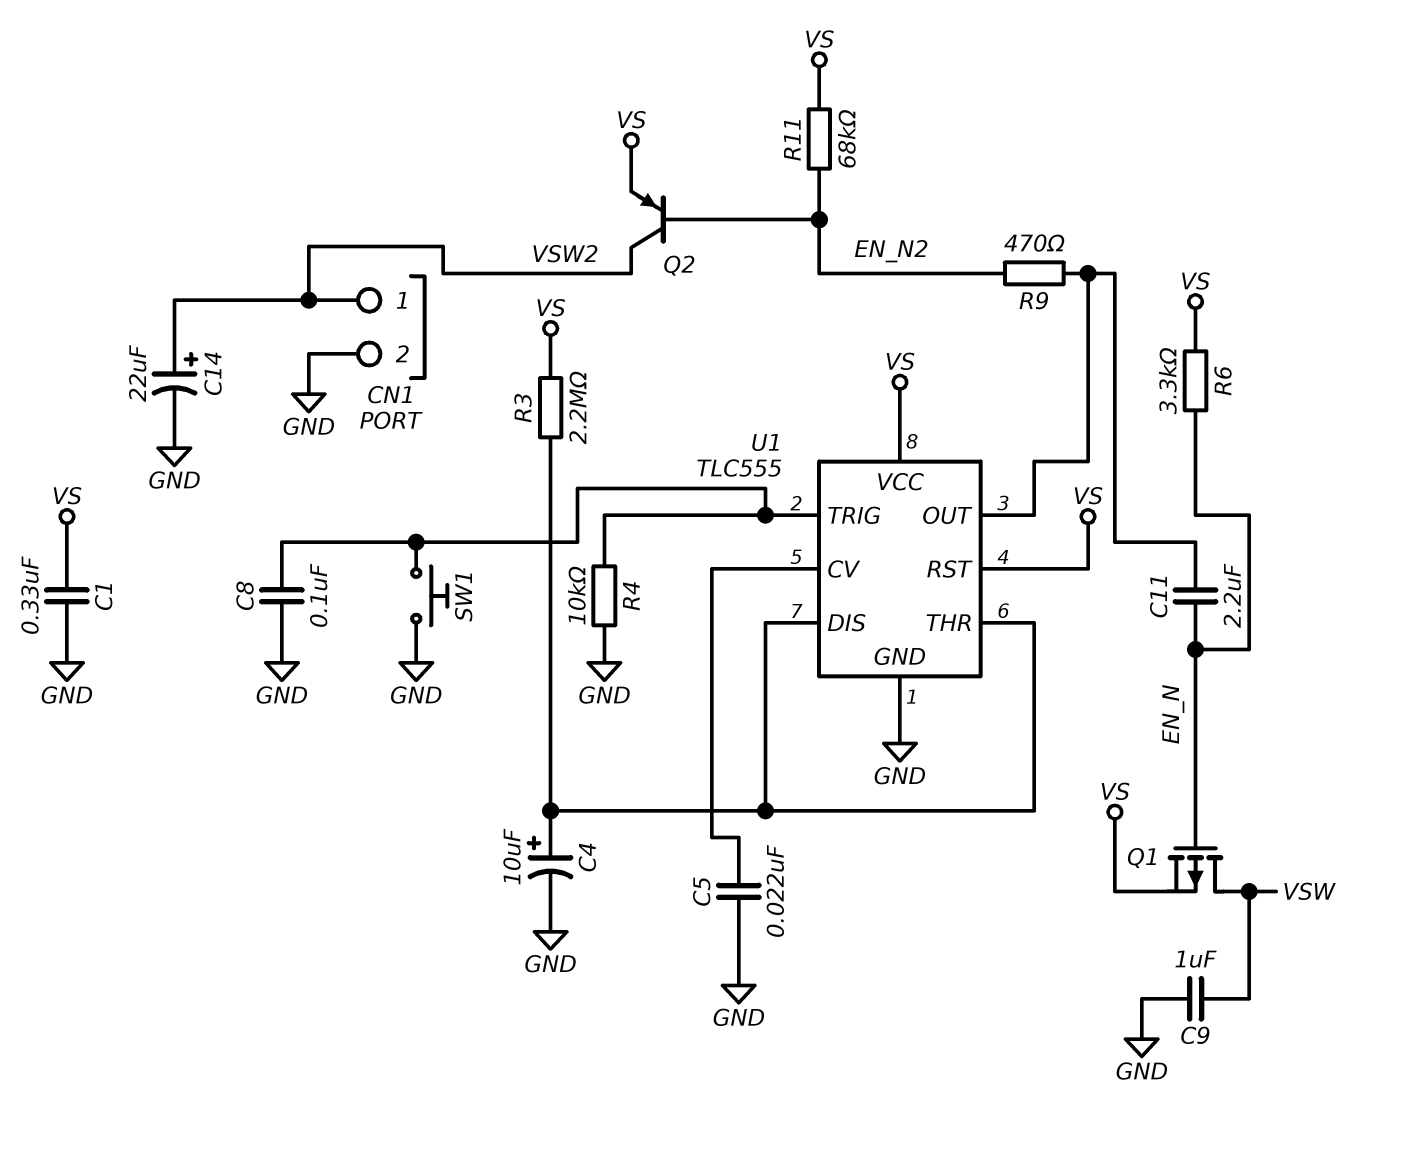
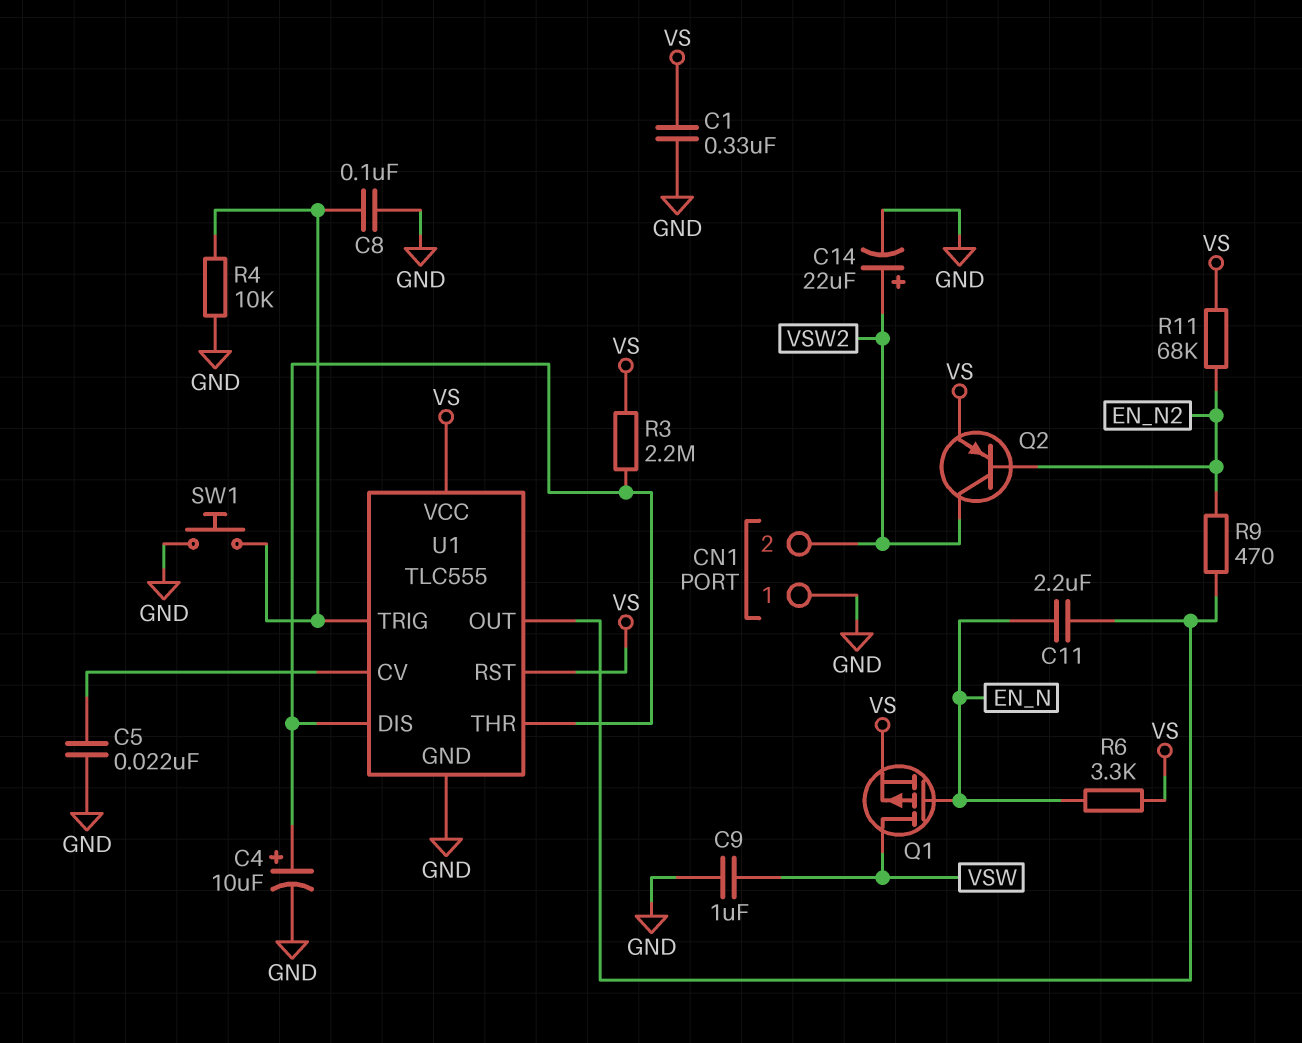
CN1 pin 1: VSW2 -> GND
CN1 pin 2: GND -> VSW2

